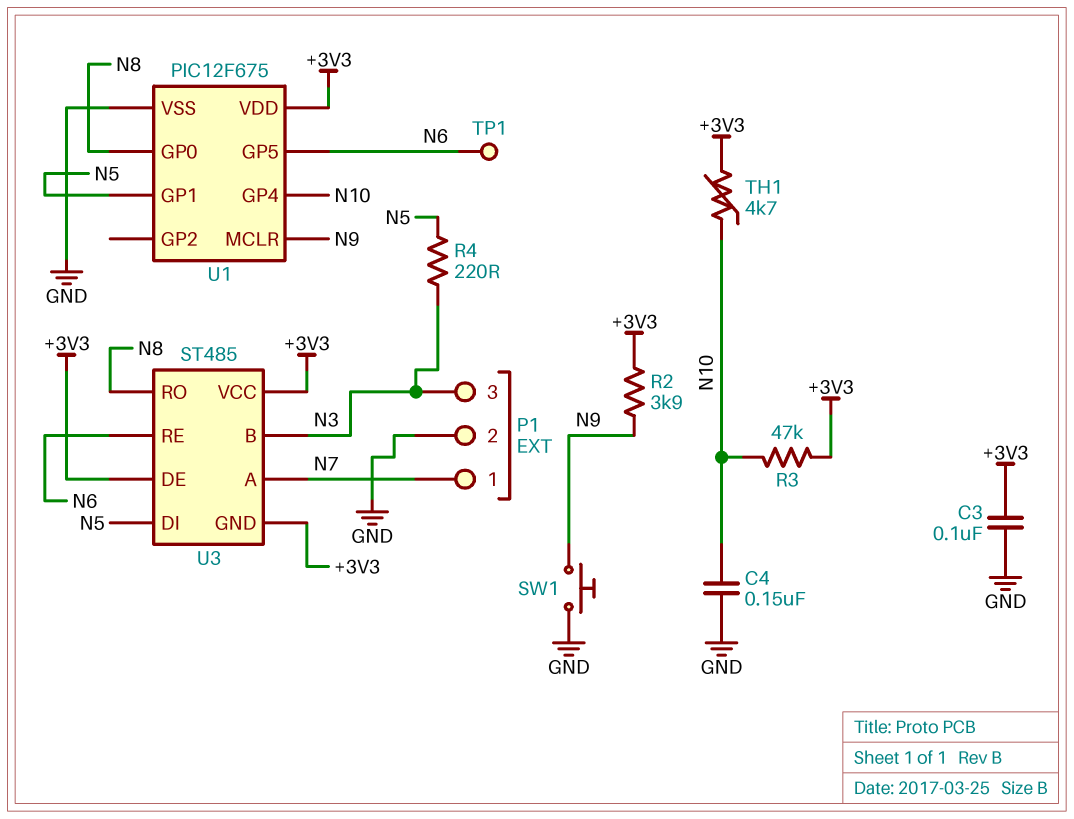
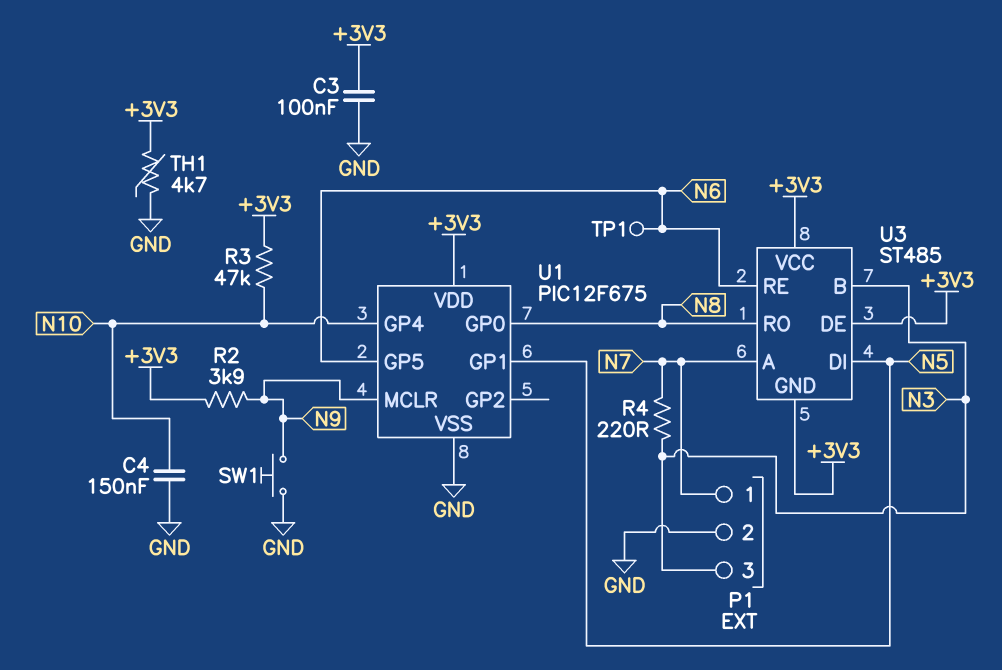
R4: 220 (N3, N5) -> 220 (N3, N7)
TH1: 4.7k (+3V3, N10) -> 4.7k (+3V3, GND)

